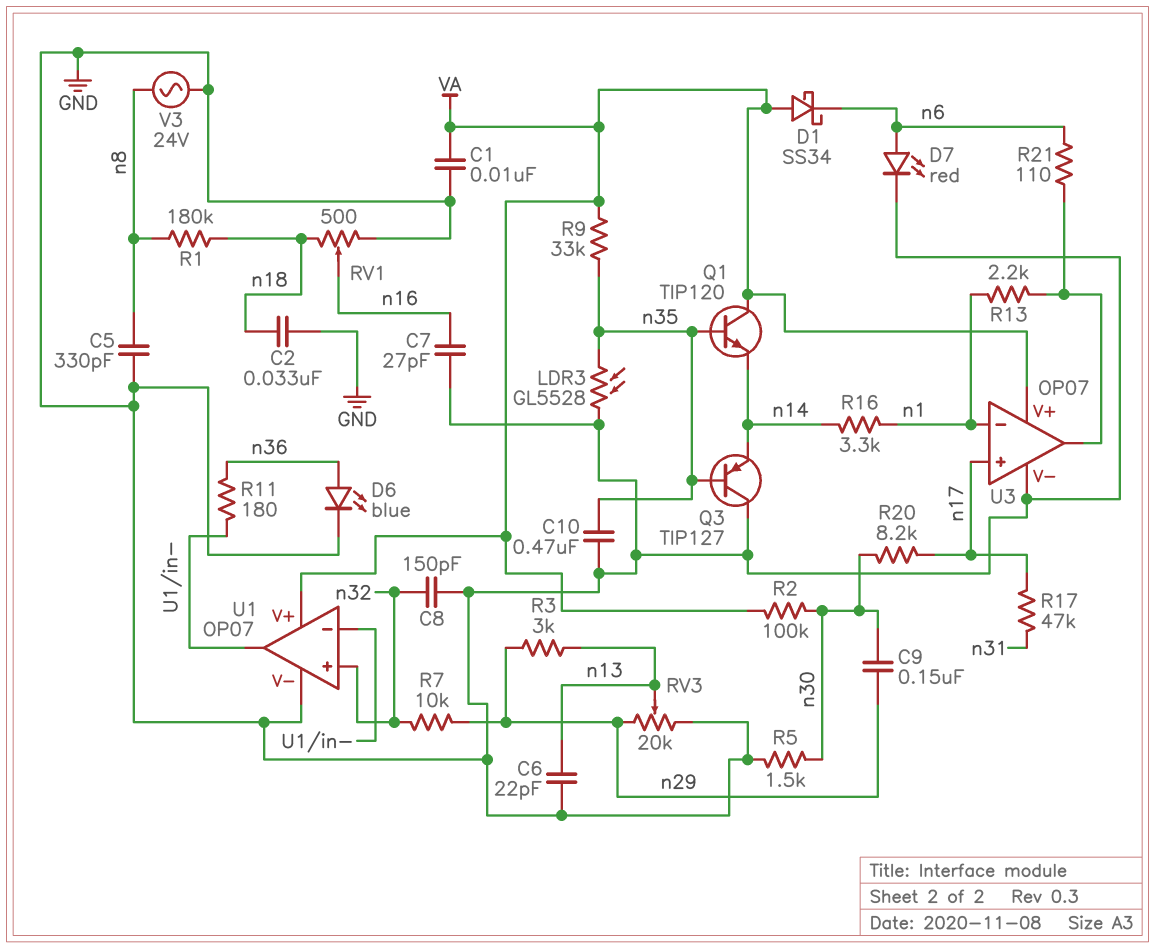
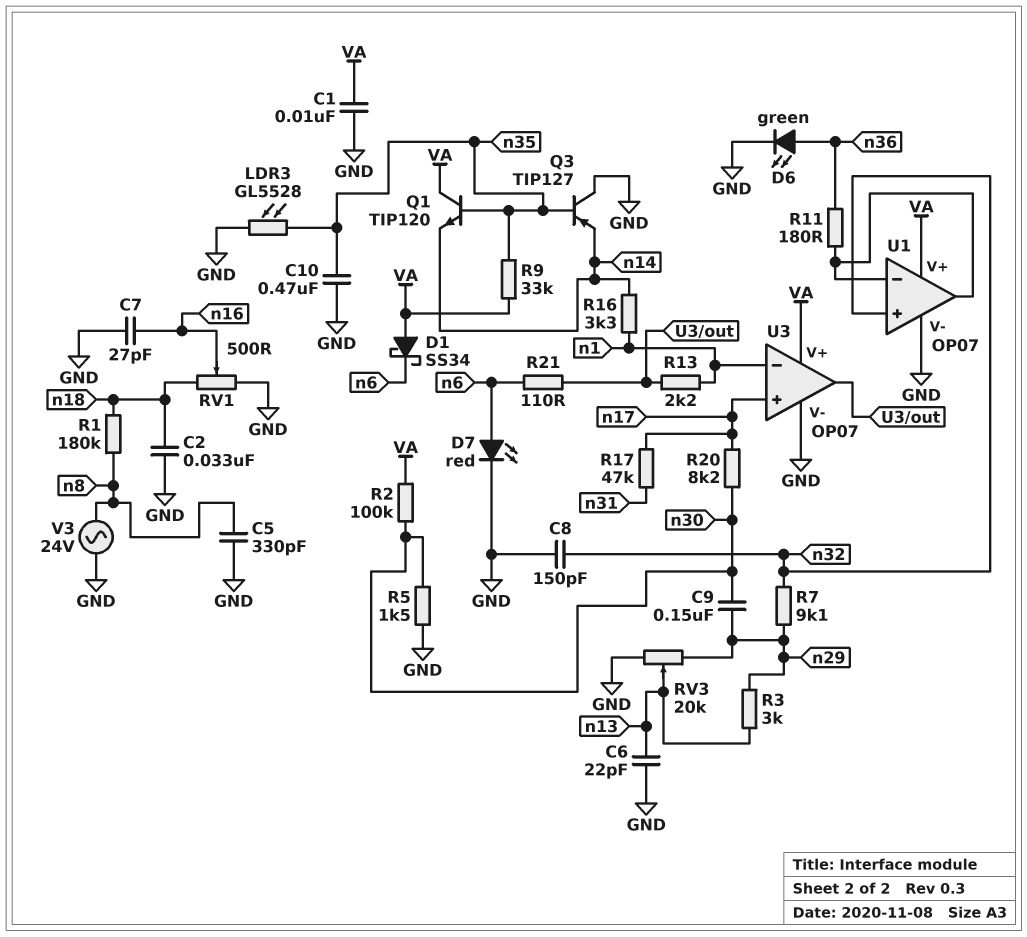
D6: LED blue (A n36, K GND) -> LED green (A n36, K GND)
R7: 10k (n29, n32) -> 9.1k (n29, n32)

